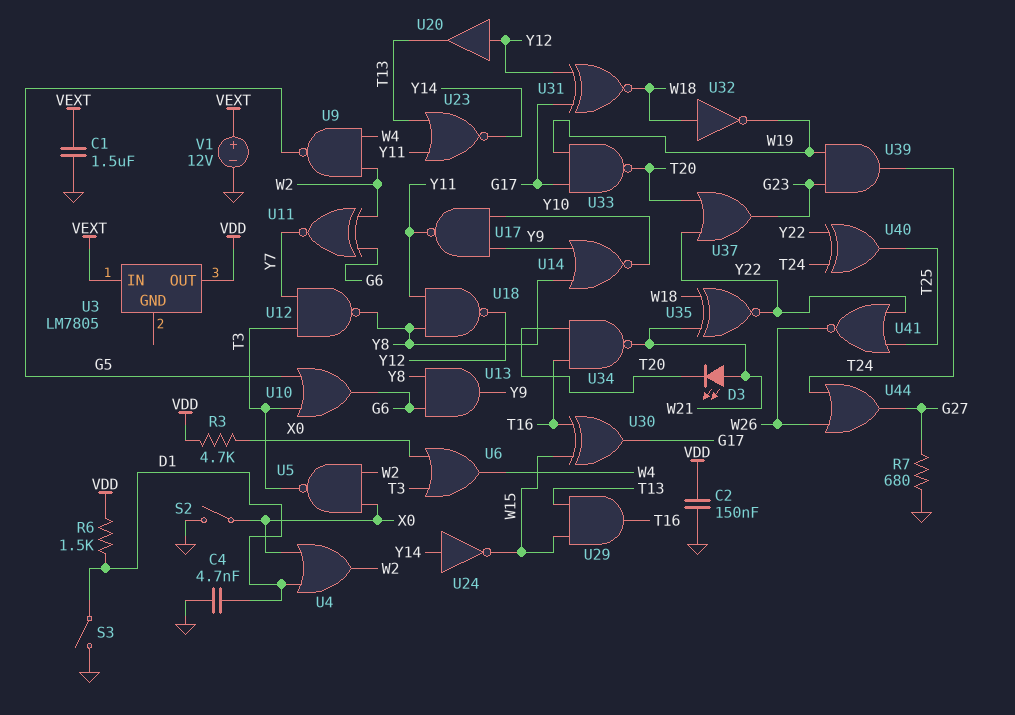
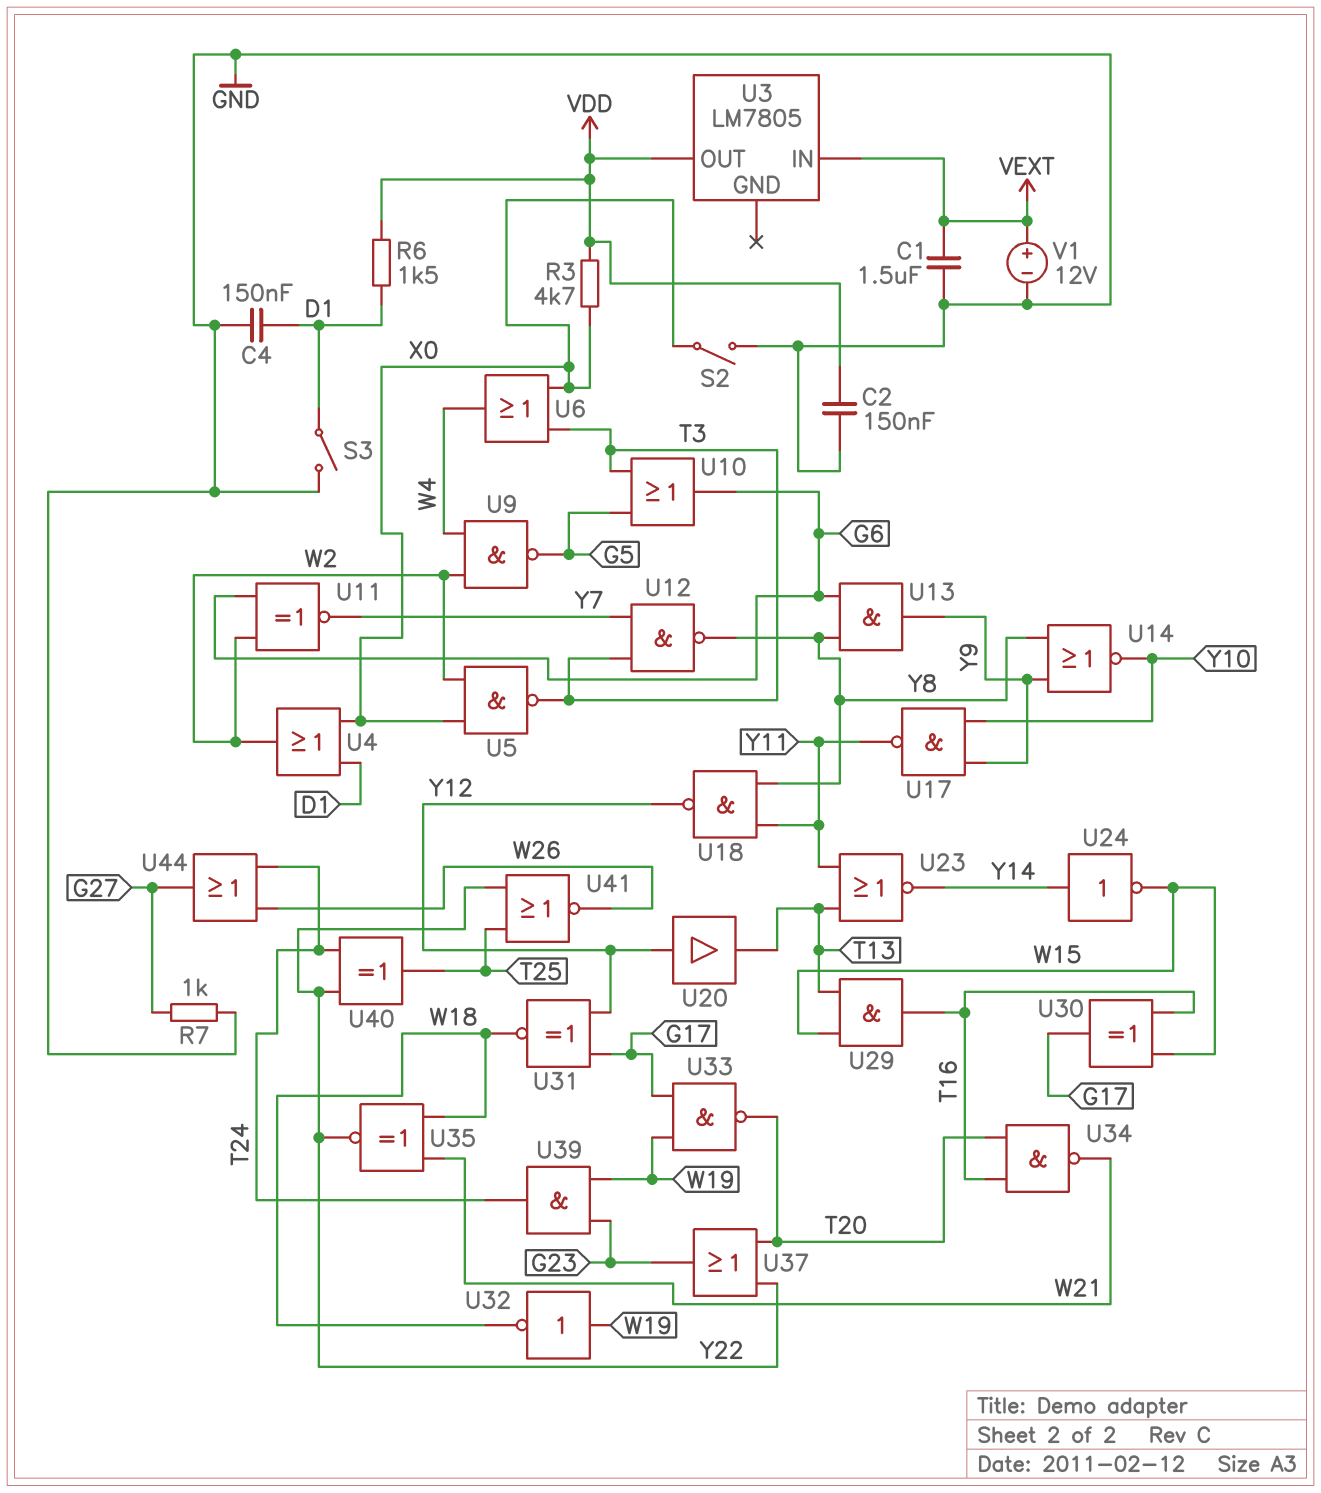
C4: 4.7nF (D1, GND) -> 150nF (D1, GND)
D3: LED (A W21, K T20) -> none
R7: 680 (G27, GND) -> 1k (G27, GND)
U32: NOT (in W18, out W19) -> NOT (in W19, out W18)

